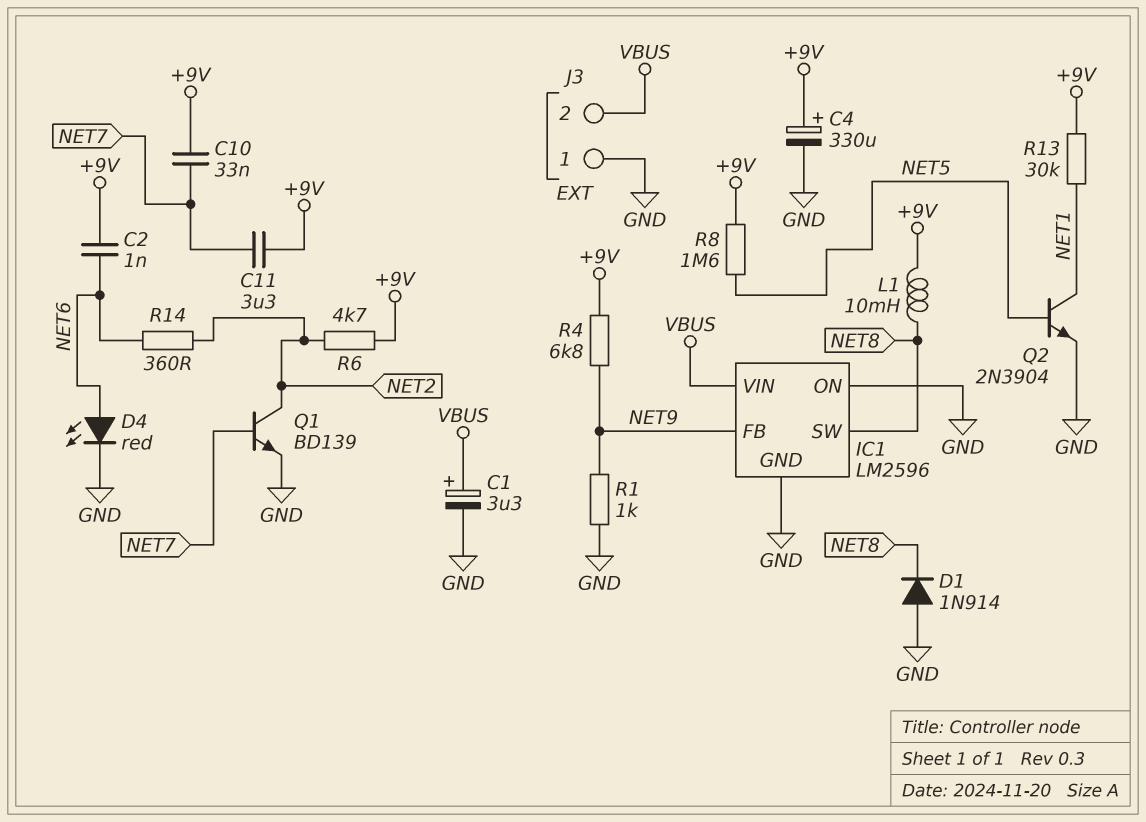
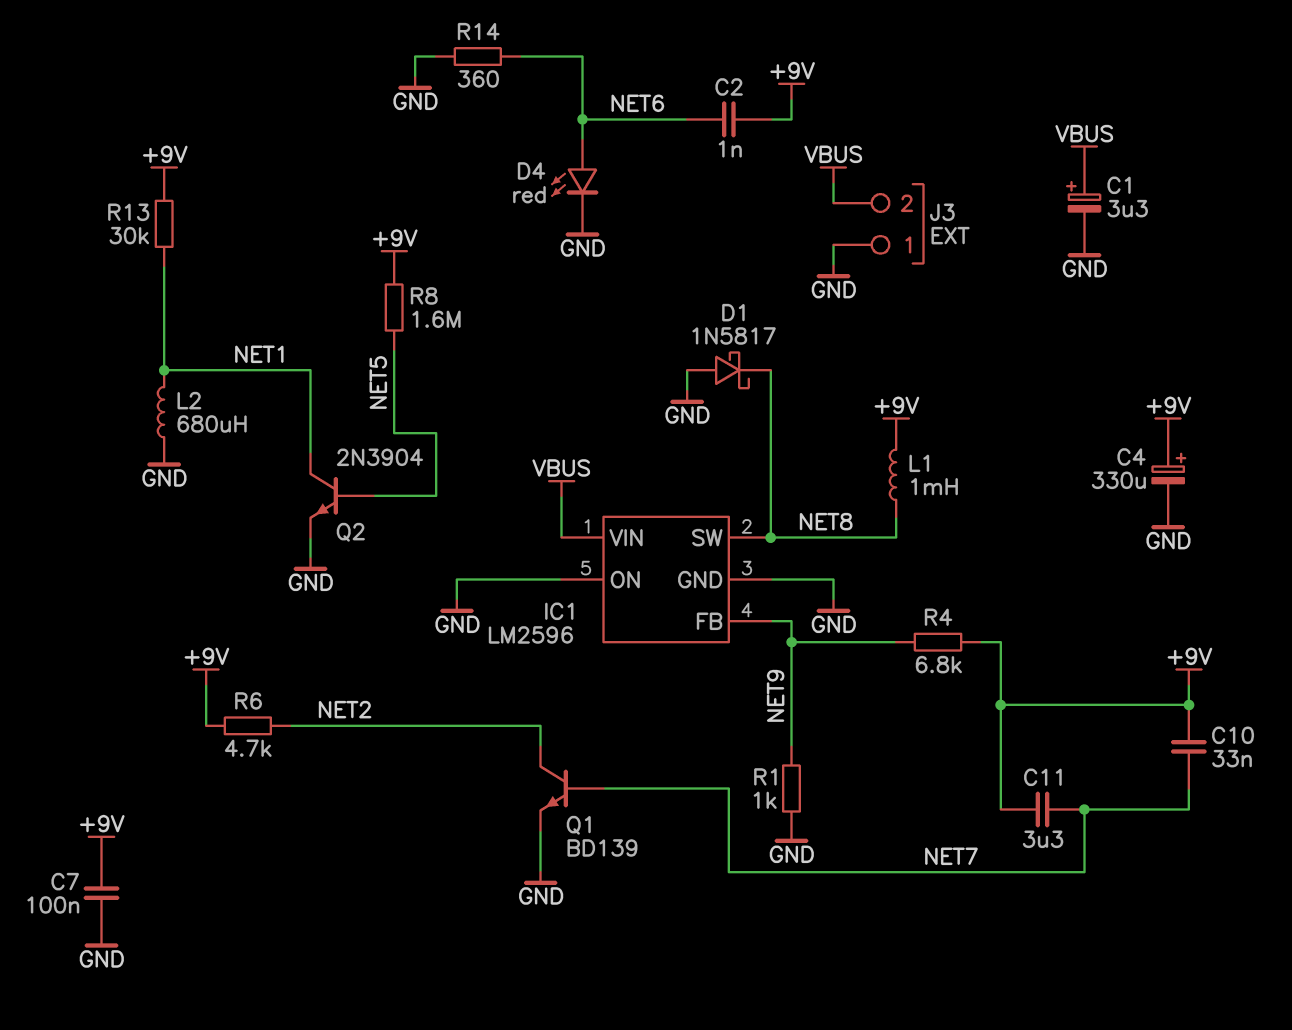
C7: none -> 100nF (+9V, GND)
D1: diode 1N914 (A GND, K NET8) -> schottky 1N5817 (A GND, K NET8)
L1: 10mH (+9V, NET8) -> 1mH (+9V, NET8)
L2: none -> 680uH (GND, NET1)
R14: 360 (NET2, NET6) -> 360 (GND, NET6)

